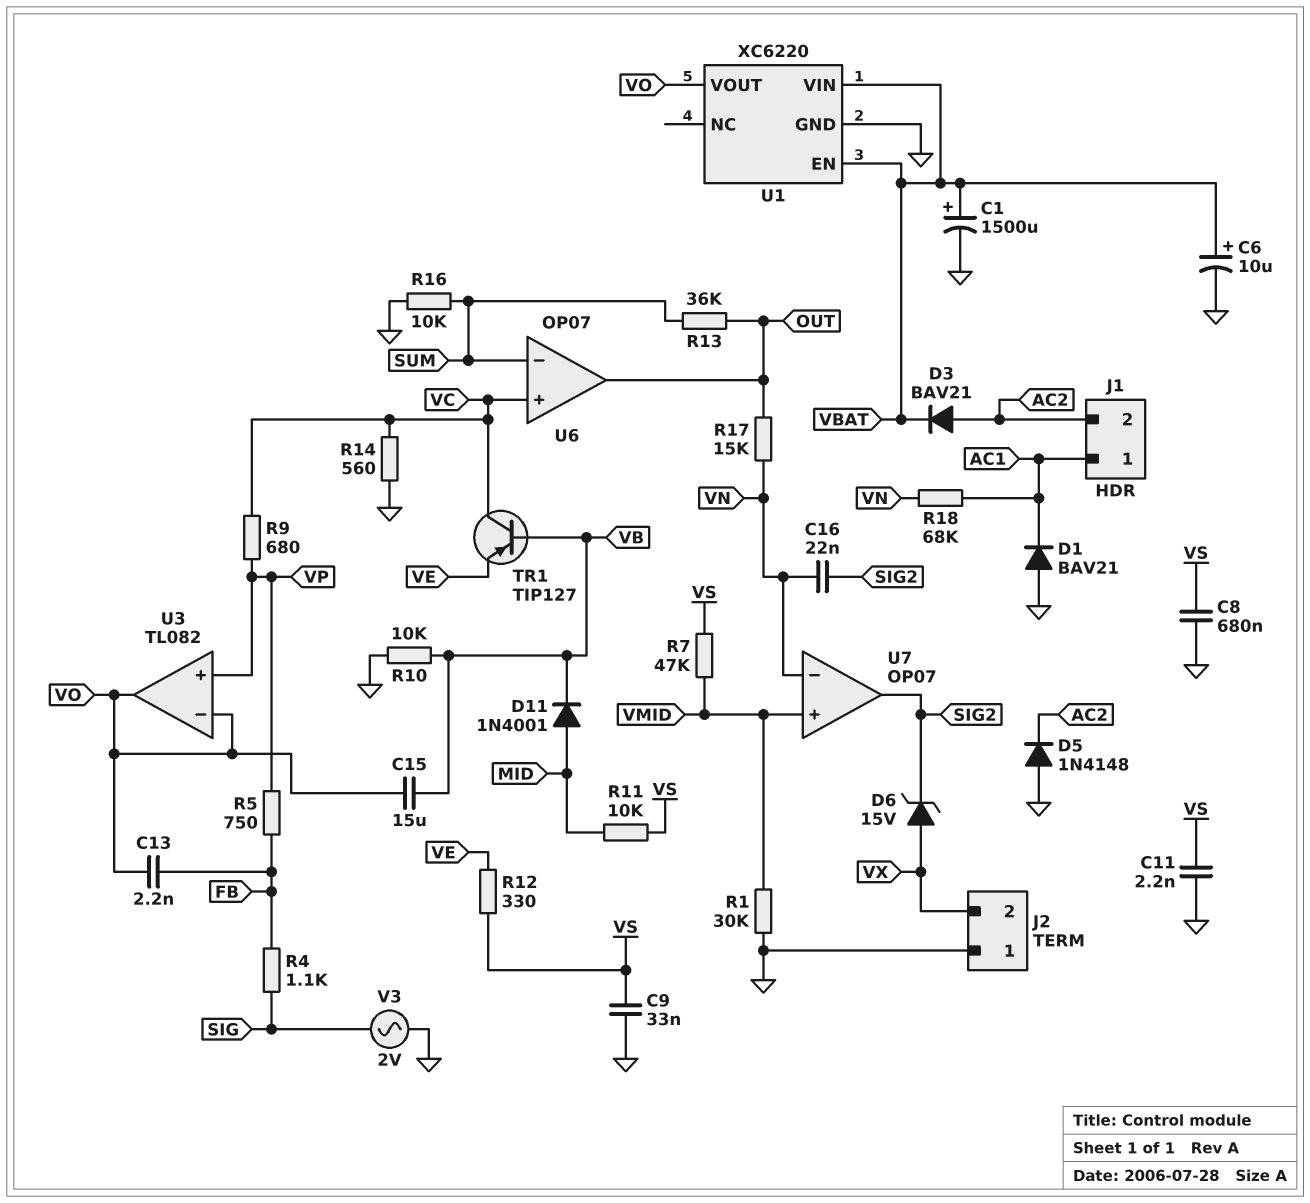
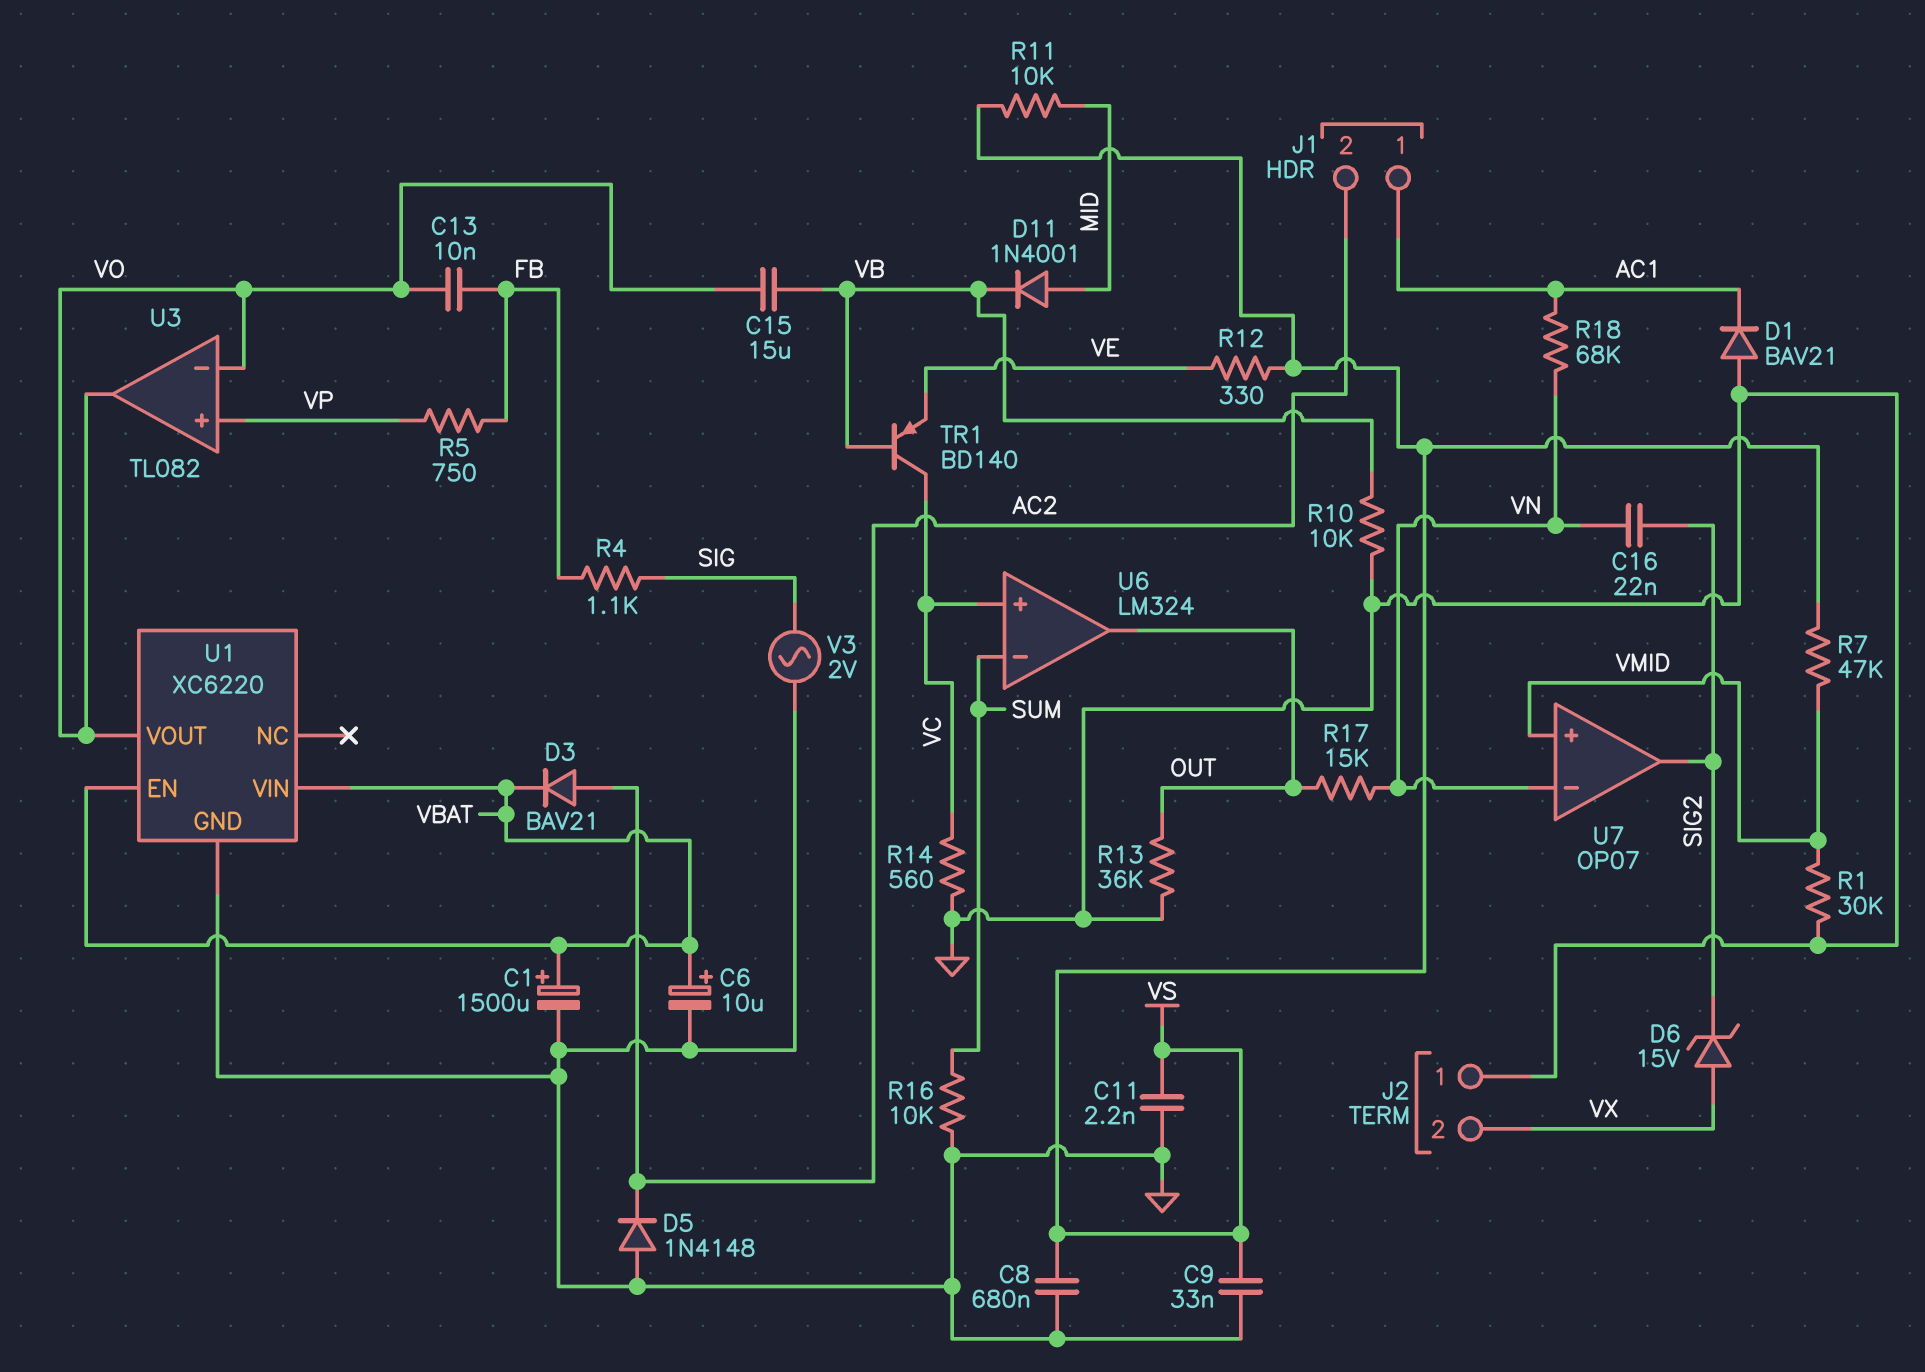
C13: 2.2nF (FB, VO) -> 10nF (FB, VO)
R9: 680 (VC, VP) -> none
R13: 36k (OUT, SUM) -> 36k (GND, OUT)
TR1: PNP TIP127 (B VB, C VC, E VE) -> PNP BD140 (B VB, C VC, E VE)
U6: OP07 -> LM324

